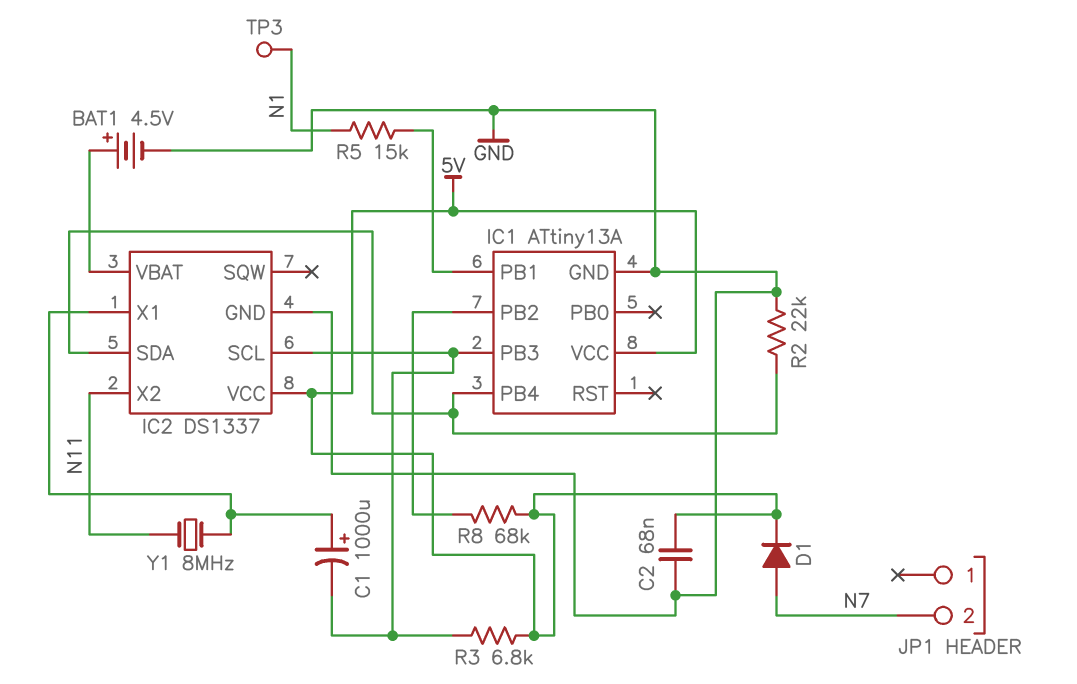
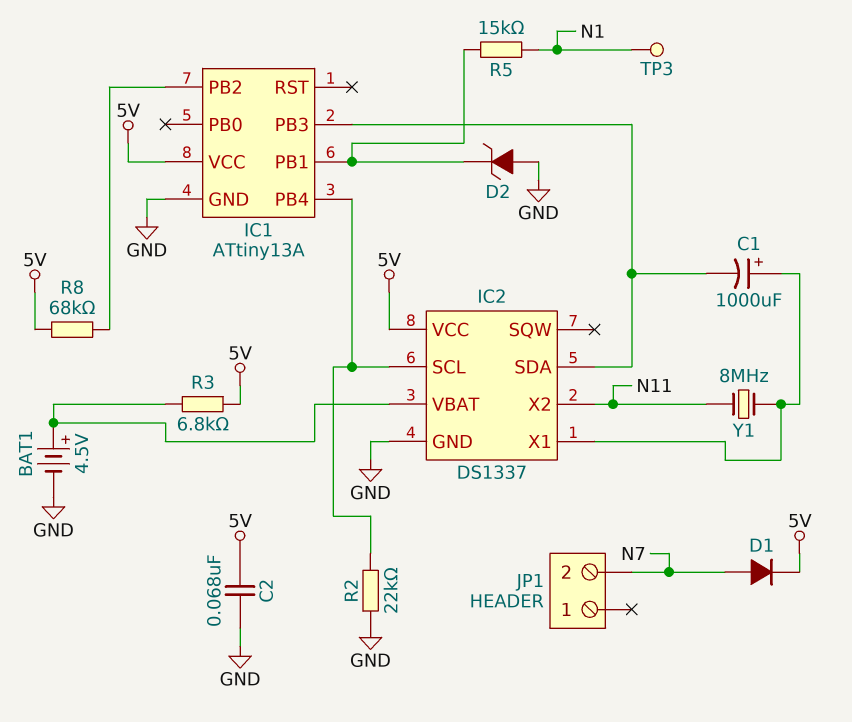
D2: none -> zener (A GND, K IC1/PB1)
IC2 pin SCL: IC1/PB3 -> IC1/PB4
IC2 pin SDA: IC1/PB4 -> IC1/PB3
R3: 6.8k (5V, IC1/PB3) -> 6.8k (5V, IC2/VBAT)

